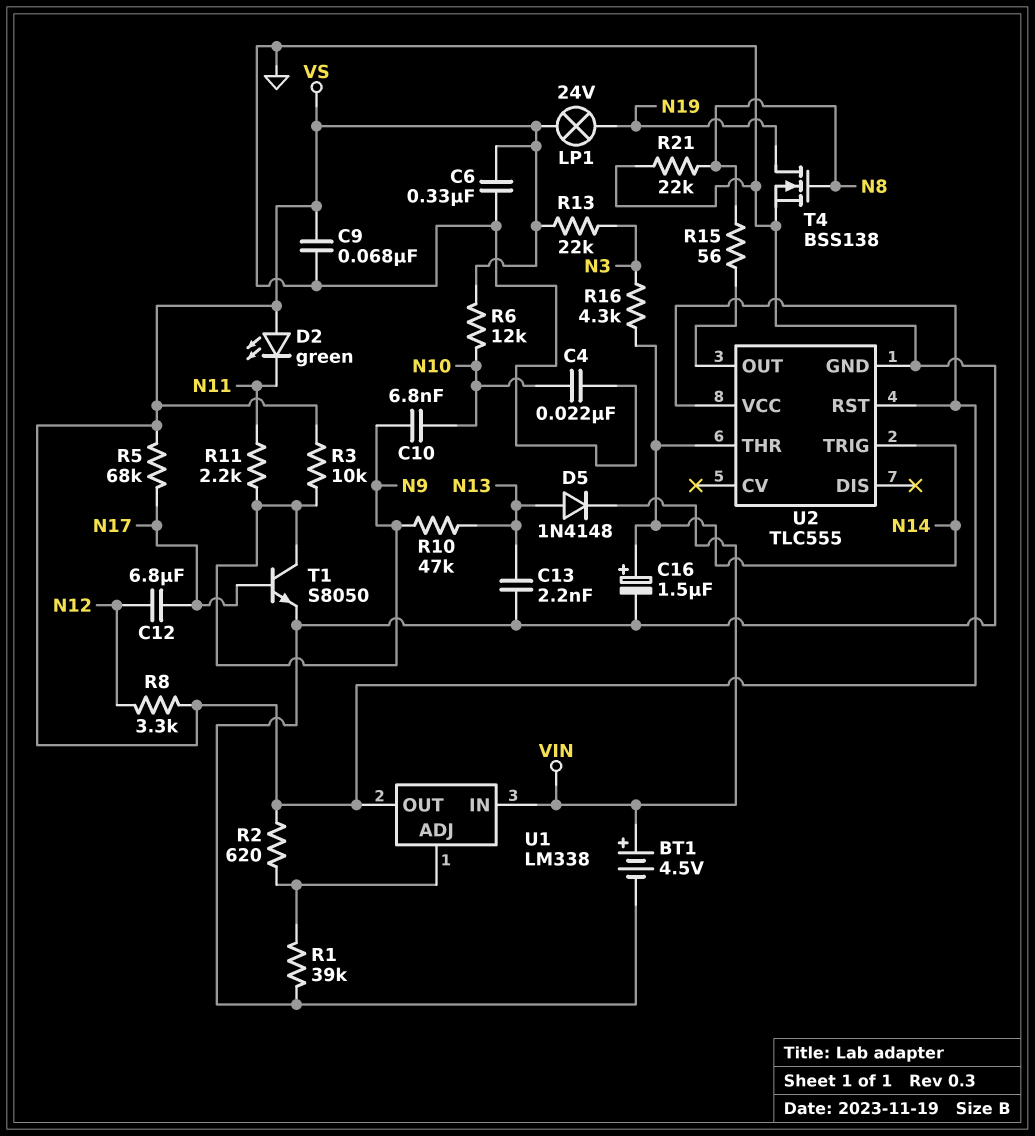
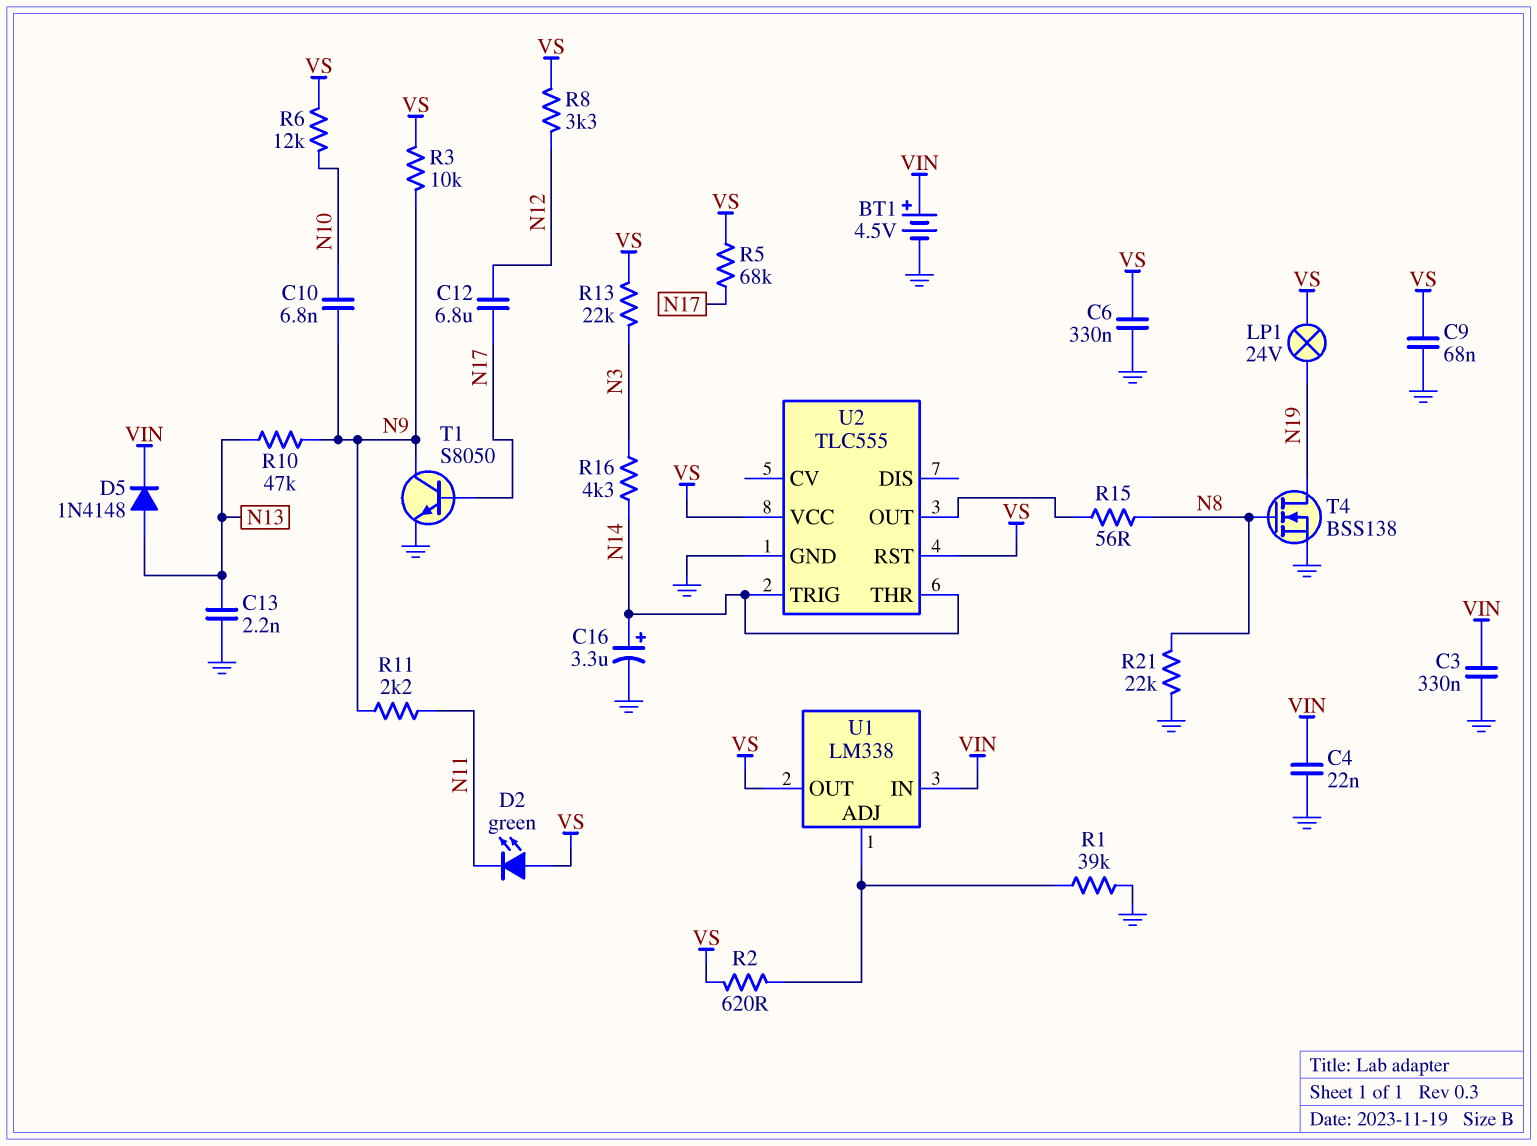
C3: none -> 330nF (GND, VIN)
C4: 22nF (GND, N10) -> 22nF (GND, VIN)
C16: 1.5uF (plus N14, minus GND) -> 3.3uF (plus N14, minus GND)

